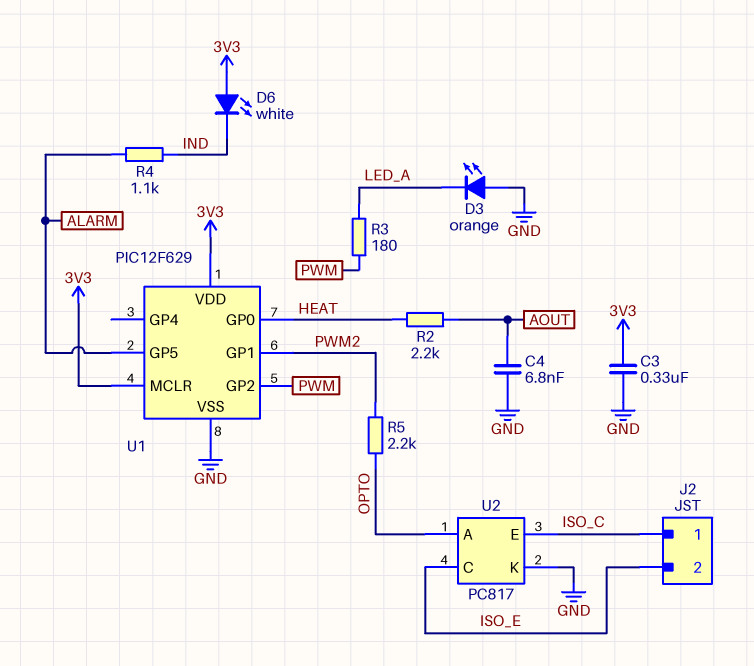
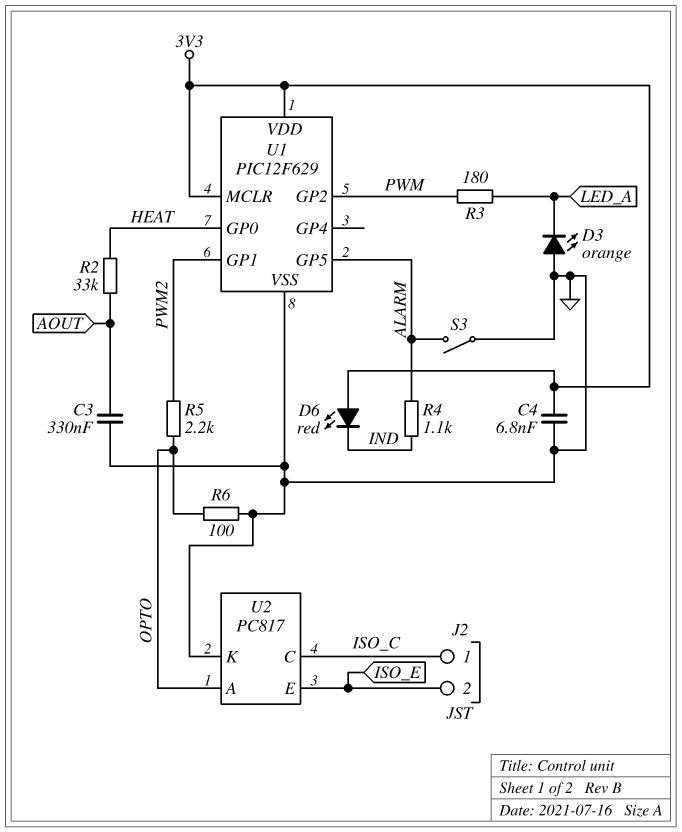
C3: 330nF (3V3, GND) -> 330nF (AOUT, GND)
C4: 6.8nF (AOUT, GND) -> 6.8nF (3V3, GND)
D6: LED white (A 3V3, K IND) -> LED red (A 3V3, K IND)
R2: 2.2k (AOUT, HEAT) -> 33k (AOUT, HEAT)
R6: none -> 100 (GND, OPTO)
S3: none -> switch (ALARM, GND)
U2 pin C: ISO_E -> ISO_C
U2 pin E: ISO_C -> ISO_E

